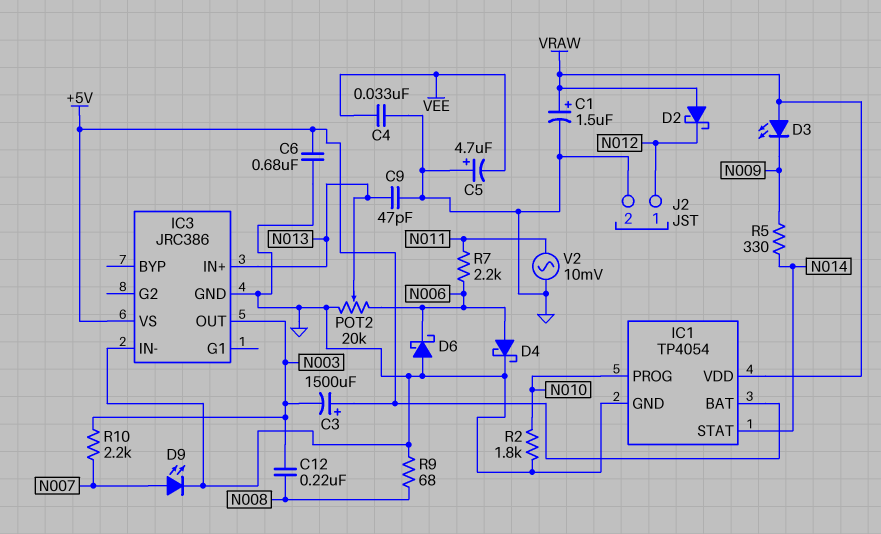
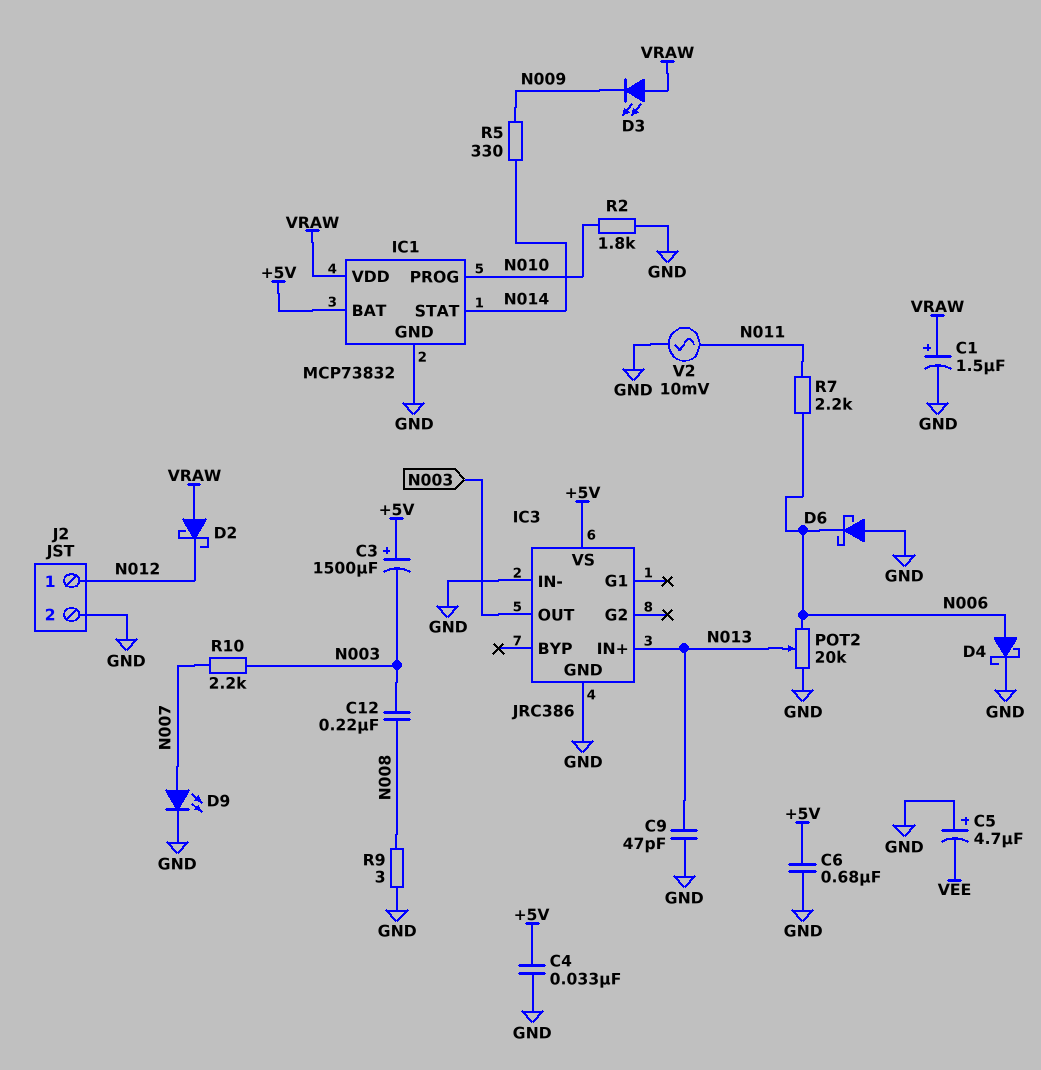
C4: 33nF (GND, VEE) -> 33nF (+5V, GND)
IC1: TP4054 -> MCP73832
R9: 68 (GND, N008) -> 3 (GND, N008)

